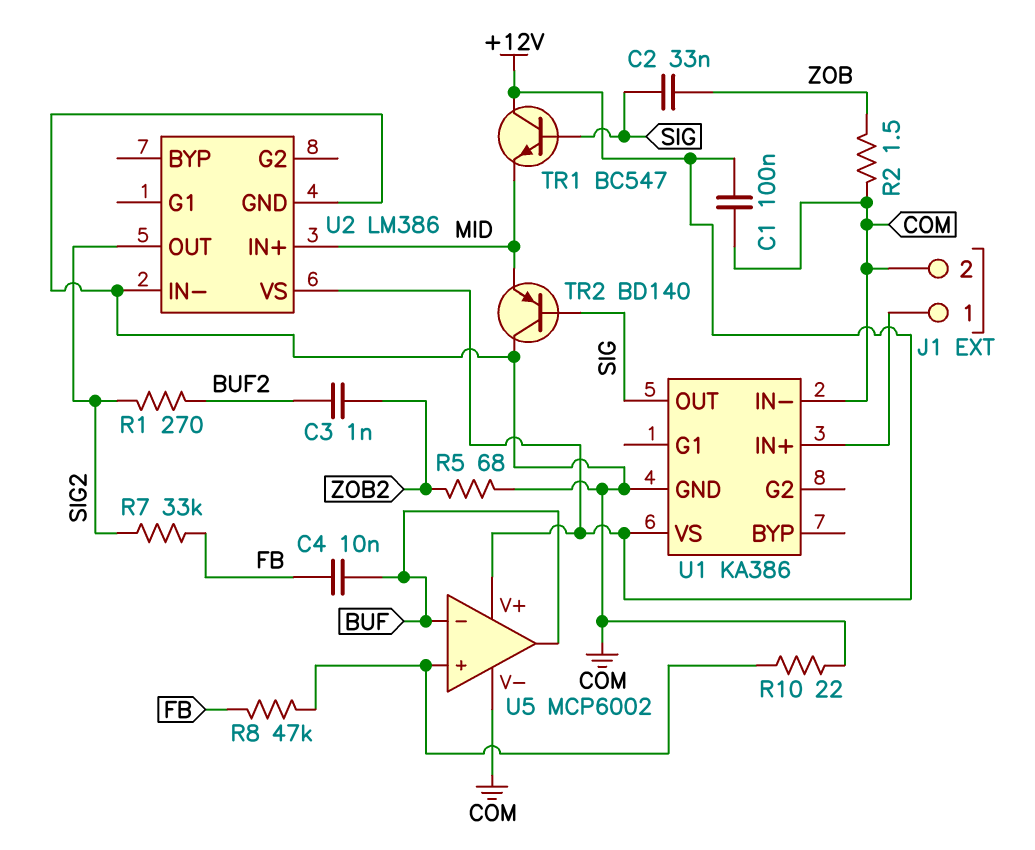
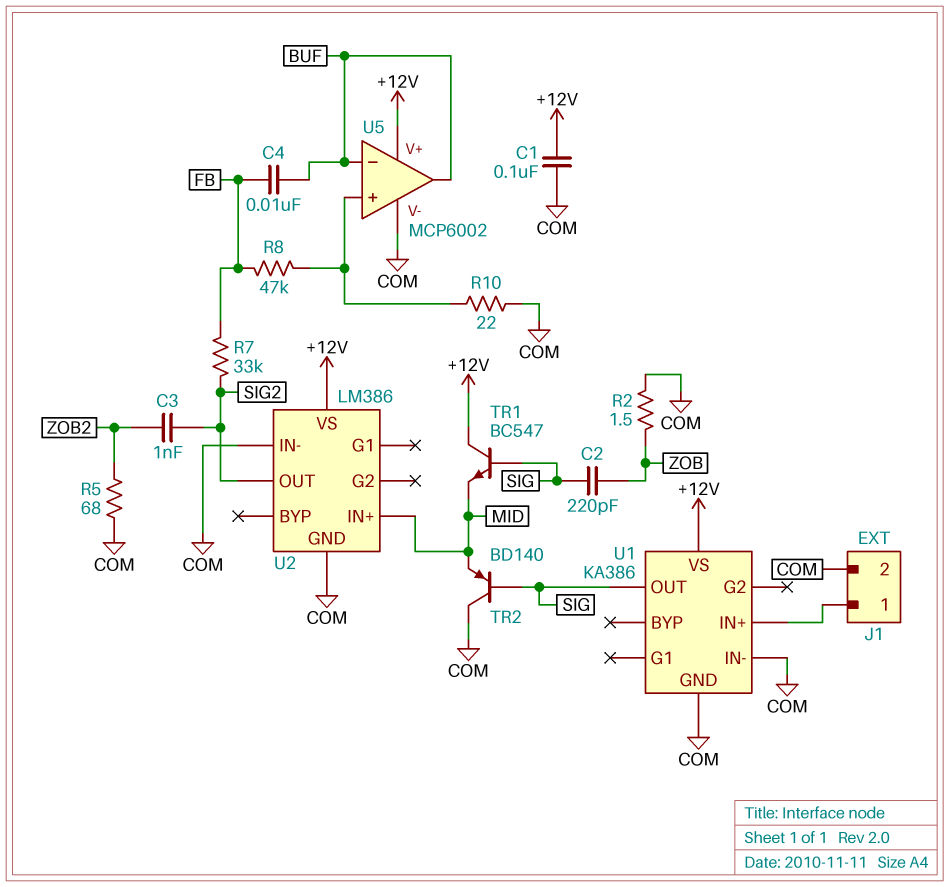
C2: 33nF (SIG, ZOB) -> 220pF (SIG, ZOB)
C3: 1nF (BUF2, ZOB2) -> 1nF (SIG2, ZOB2)
R1: 270 (BUF2, SIG2) -> none

